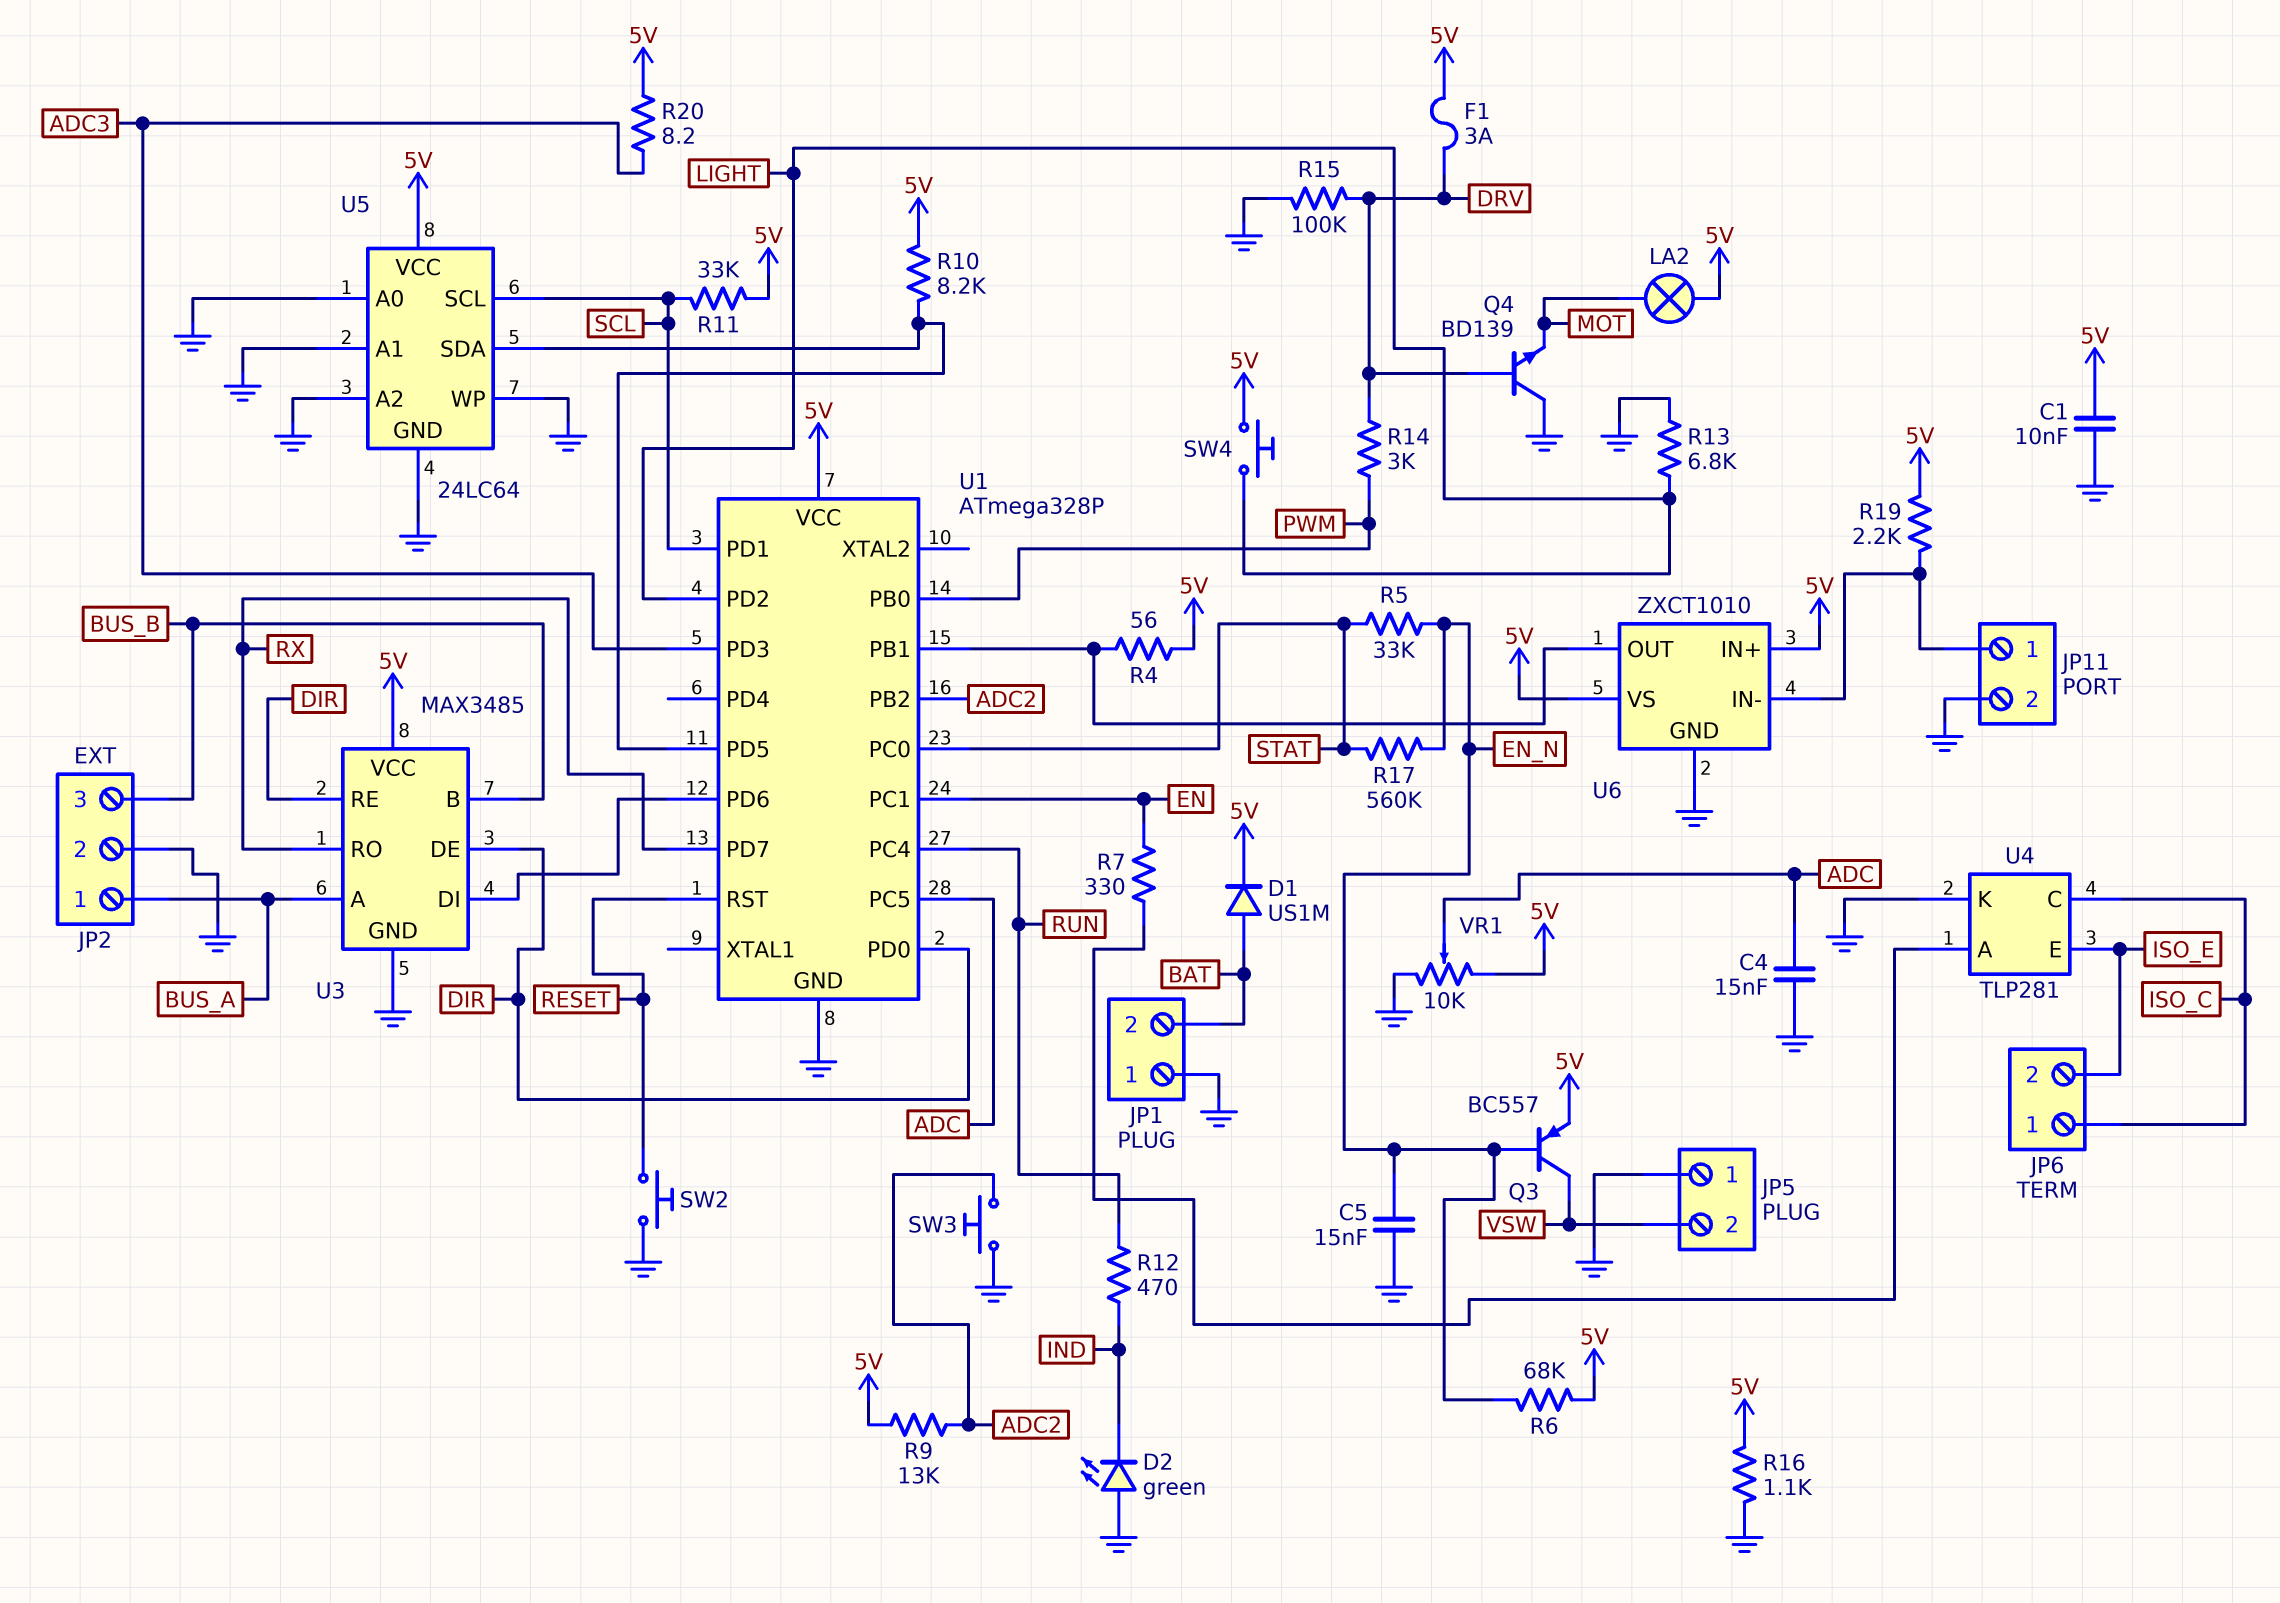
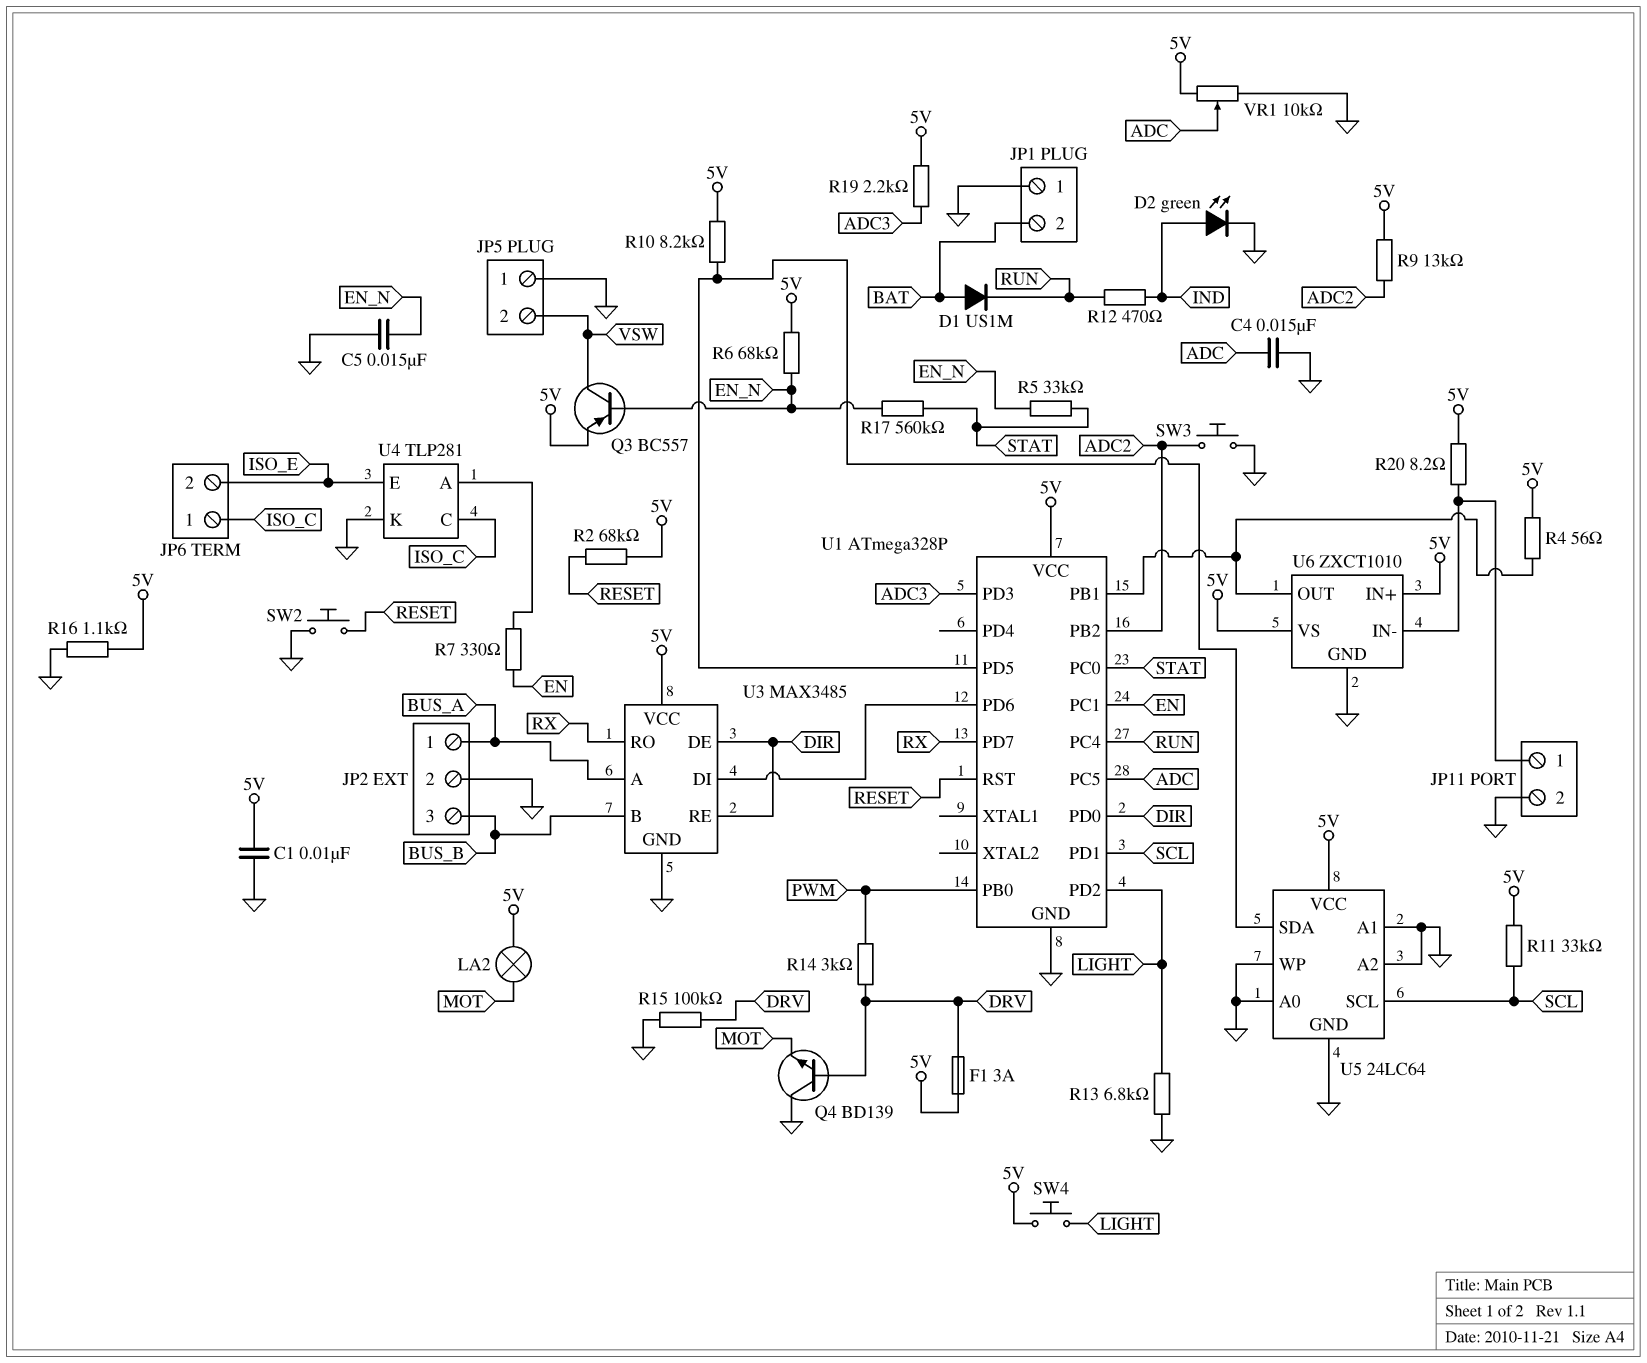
D1: diode US1M (A BAT, K 5V) -> diode US1M (A BAT, K RUN)
D2: LED green (A GND, K IND) -> LED green (A IND, K GND)
R2: none -> 68k (5V, RESET)
R19: 2.2k (5V, JP11/1) -> 2.2k (5V, ADC3)
R20: 8.2 (5V, ADC3) -> 8.2 (5V, JP11/1)

